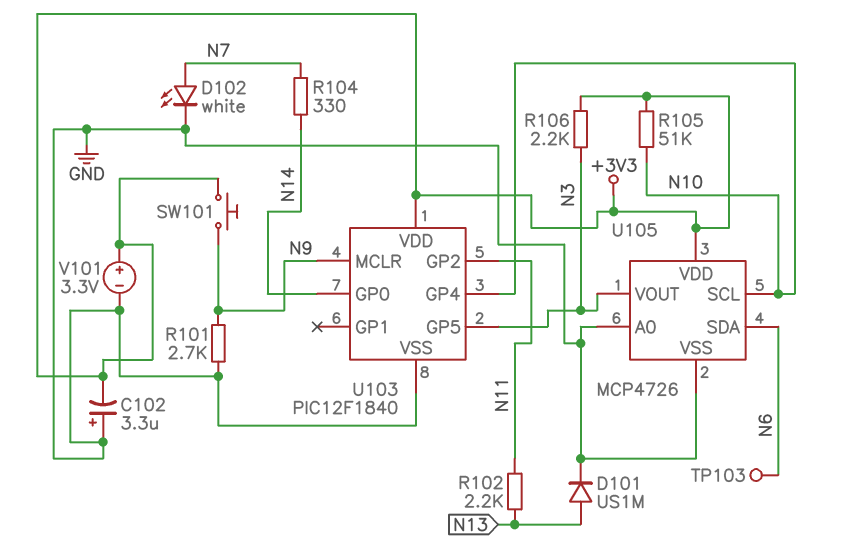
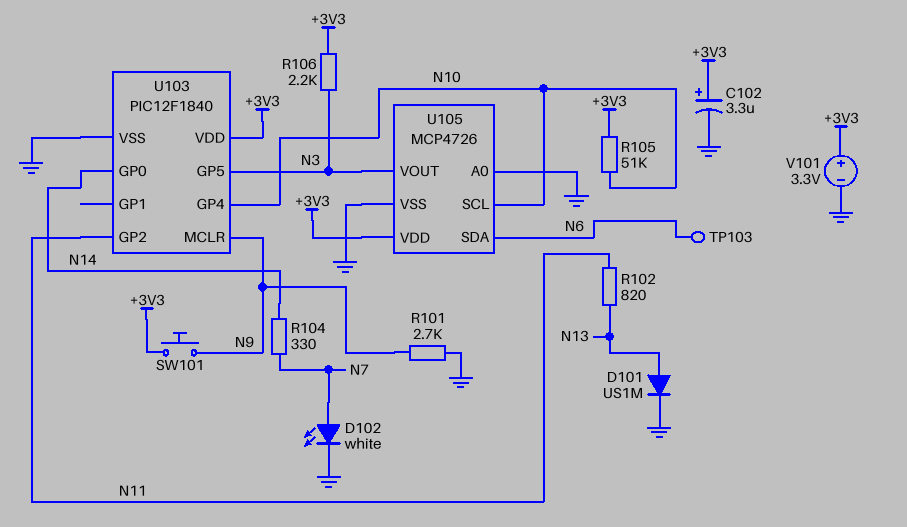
C102: 3.3uF (plus GND, minus +3V3) -> 3.3uF (plus +3V3, minus GND)
R102: 2.2k (N11, N13) -> 820 (N11, N13)

